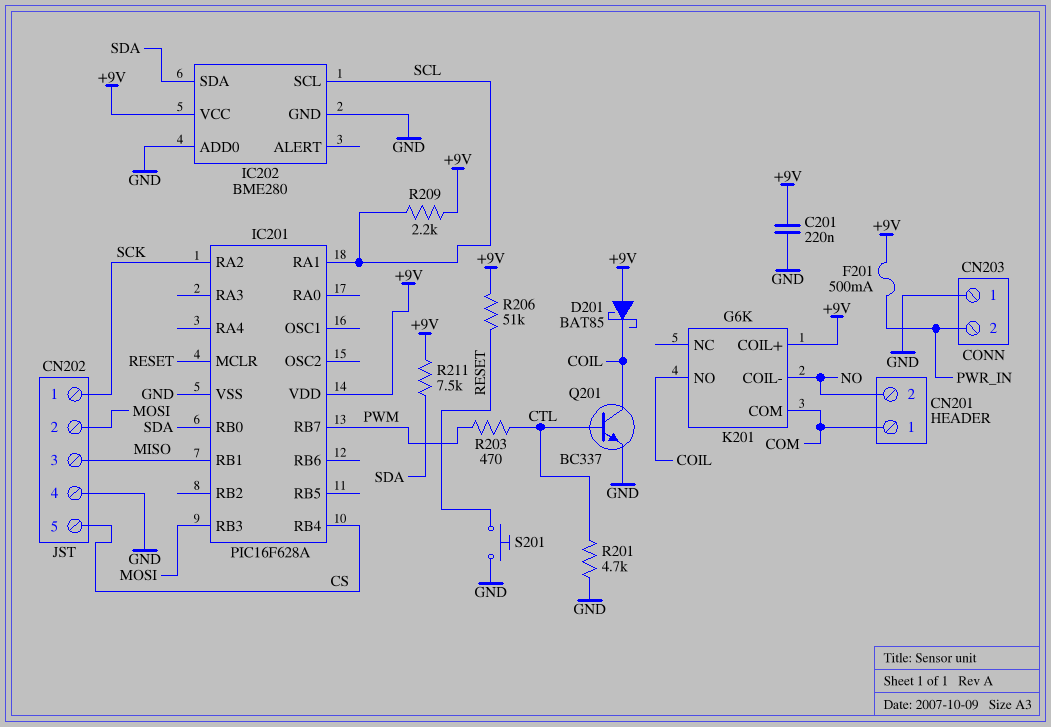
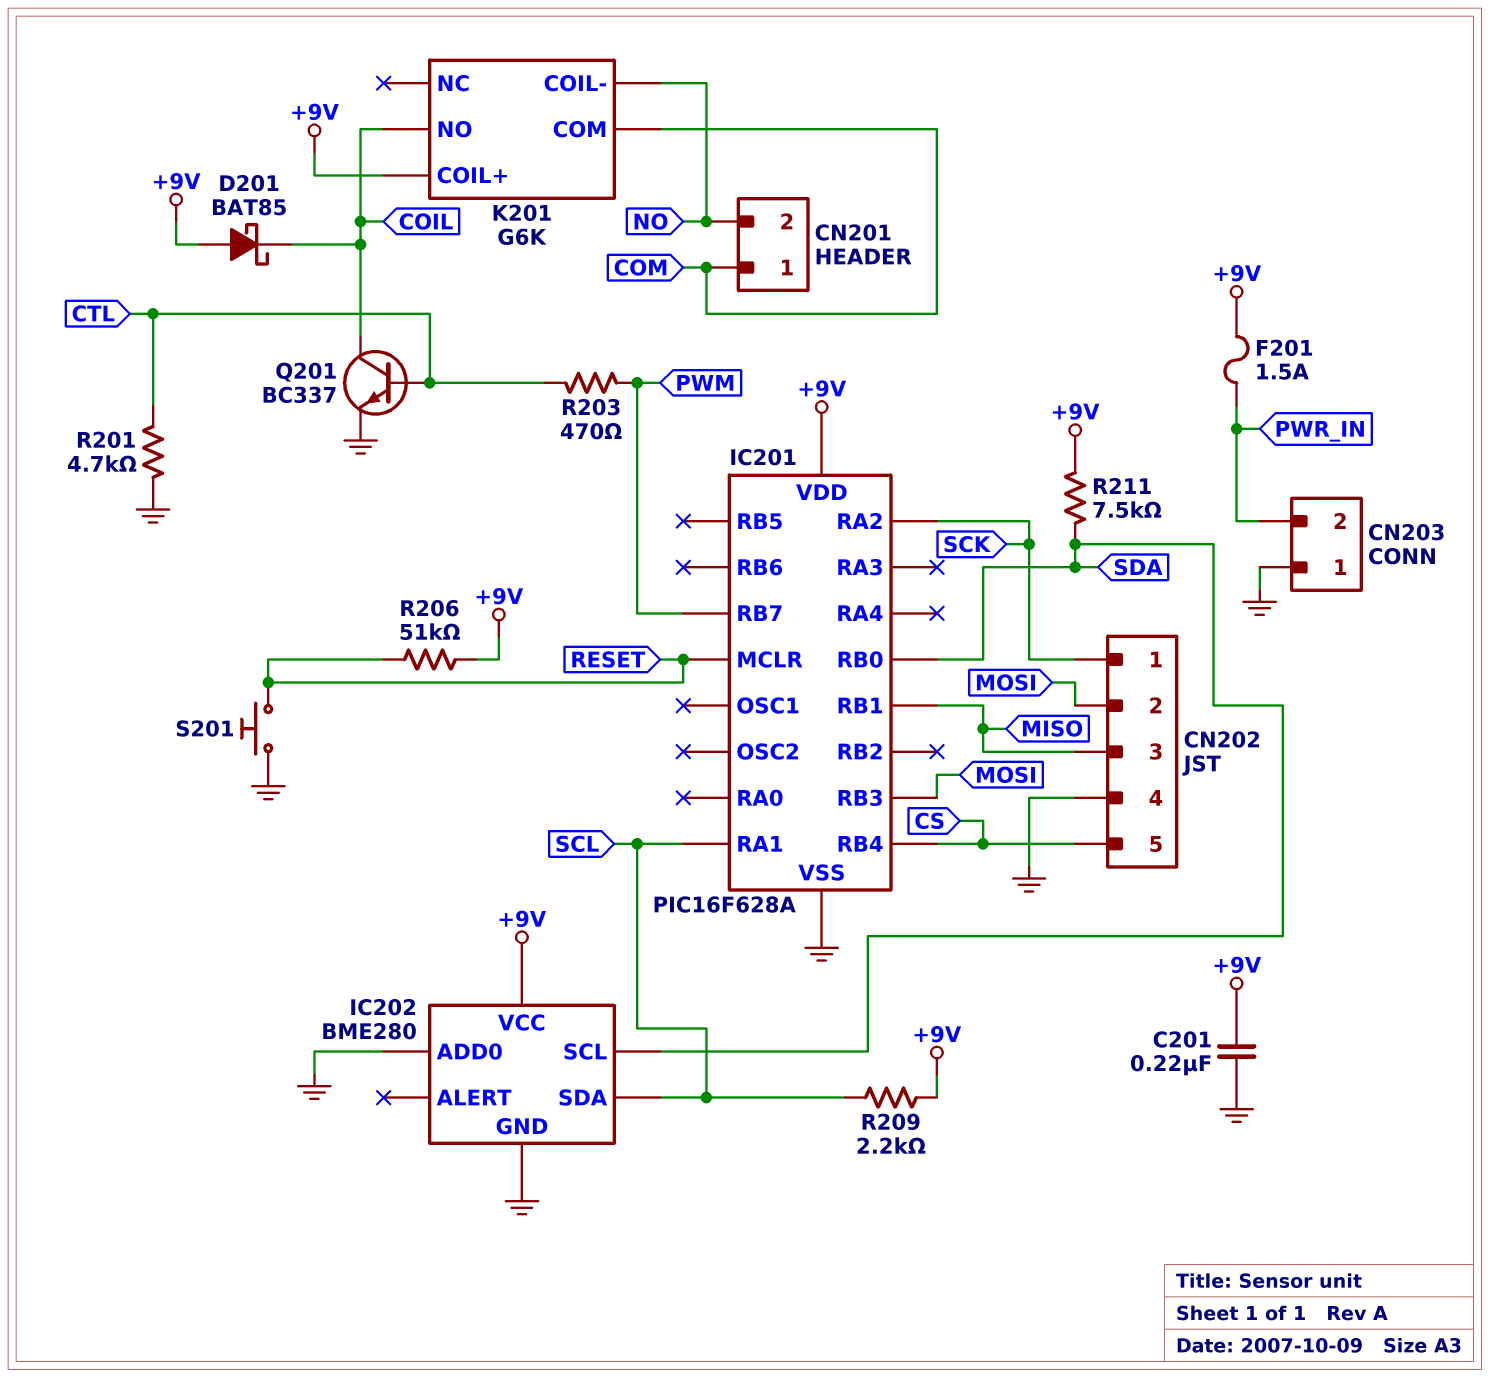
F201: 500mA (+9V, PWR_IN) -> 1.5A (+9V, PWR_IN)
IC202 pin SCL: SCL -> SDA
IC202 pin SDA: SDA -> SCL

